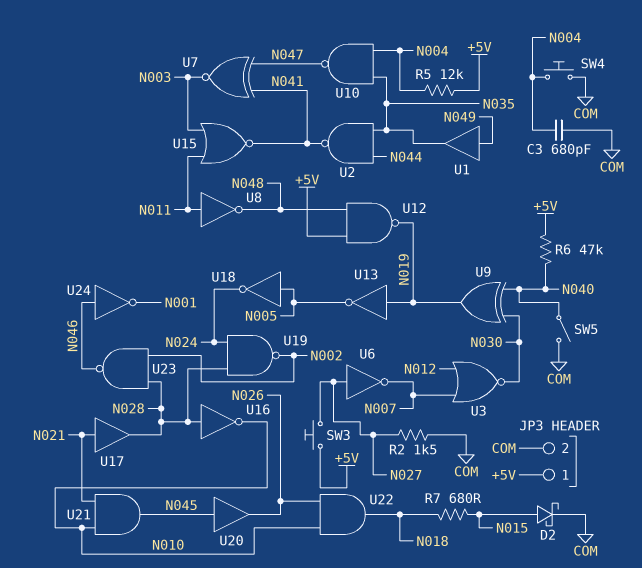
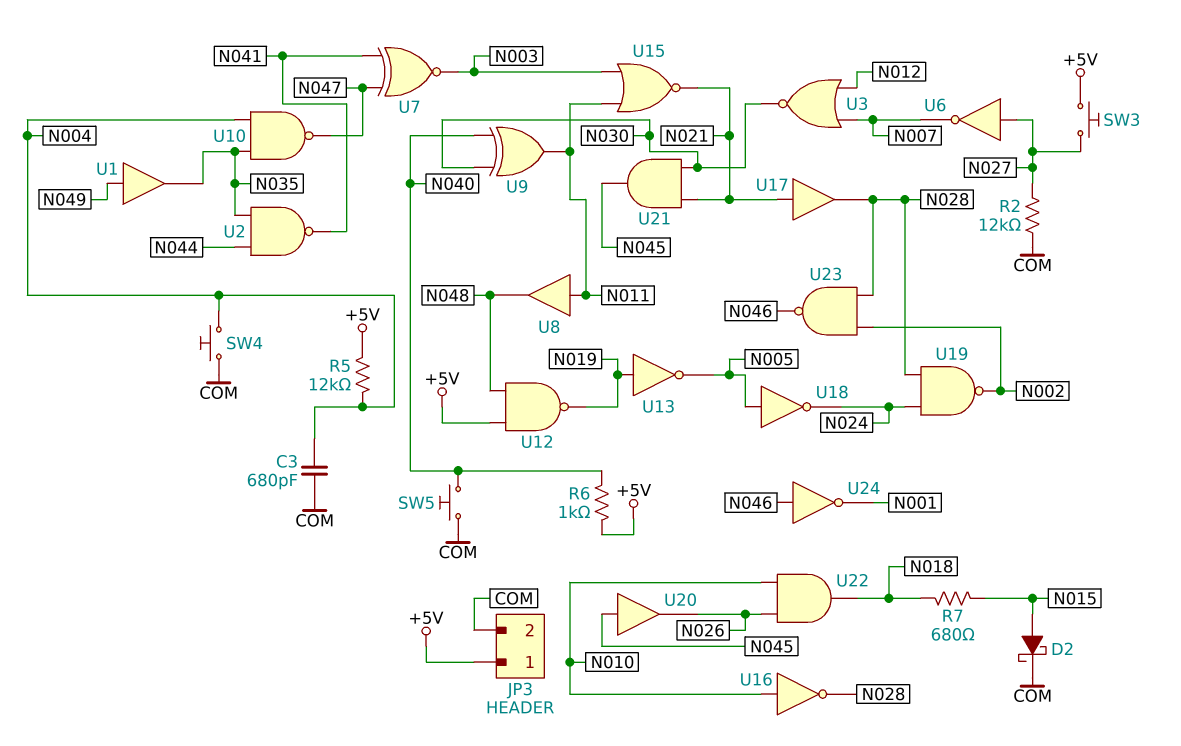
R2: 1.5k (COM, N027) -> 12k (COM, N027)
R6: 47k (+5V, N040) -> 1k (+5V, N040)
SW5: switch (COM, N040) -> button (COM, N040)
U8: NOT (in N011, out N048) -> buffer (in N011, out N048)
U9: XOR (in N030, in N040, out N019) -> XOR (in N030, in N040, out N011)
U15: NOR (in N003, in N011, out N041) -> NOR (in N003, in N011, out N021)
U16: NOT (in N028, out N010) -> NOT (in N010, out N028)
U21: AND (in N010, in N021, out N045) -> AND (in N021, in N030, out N045)

